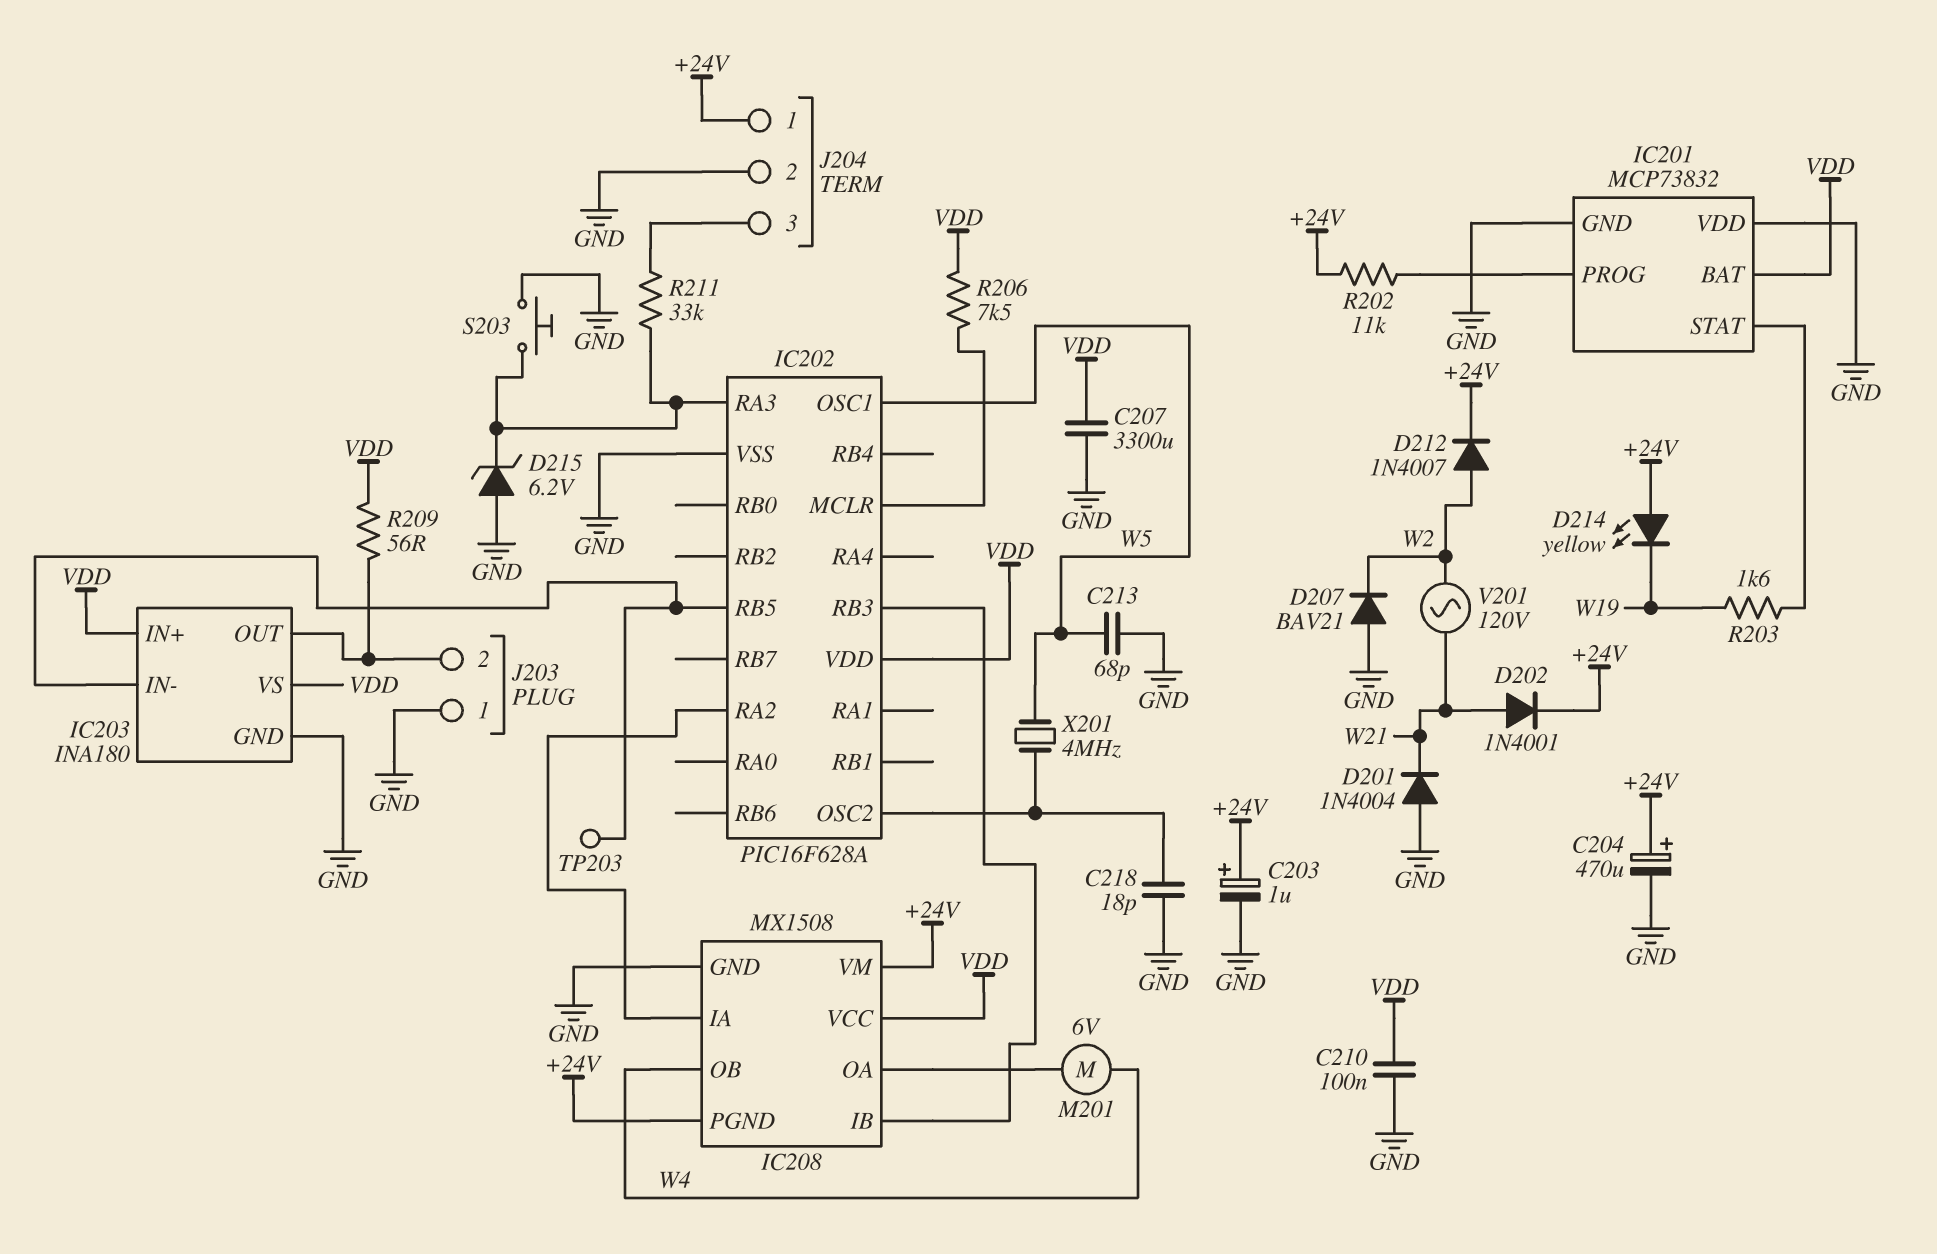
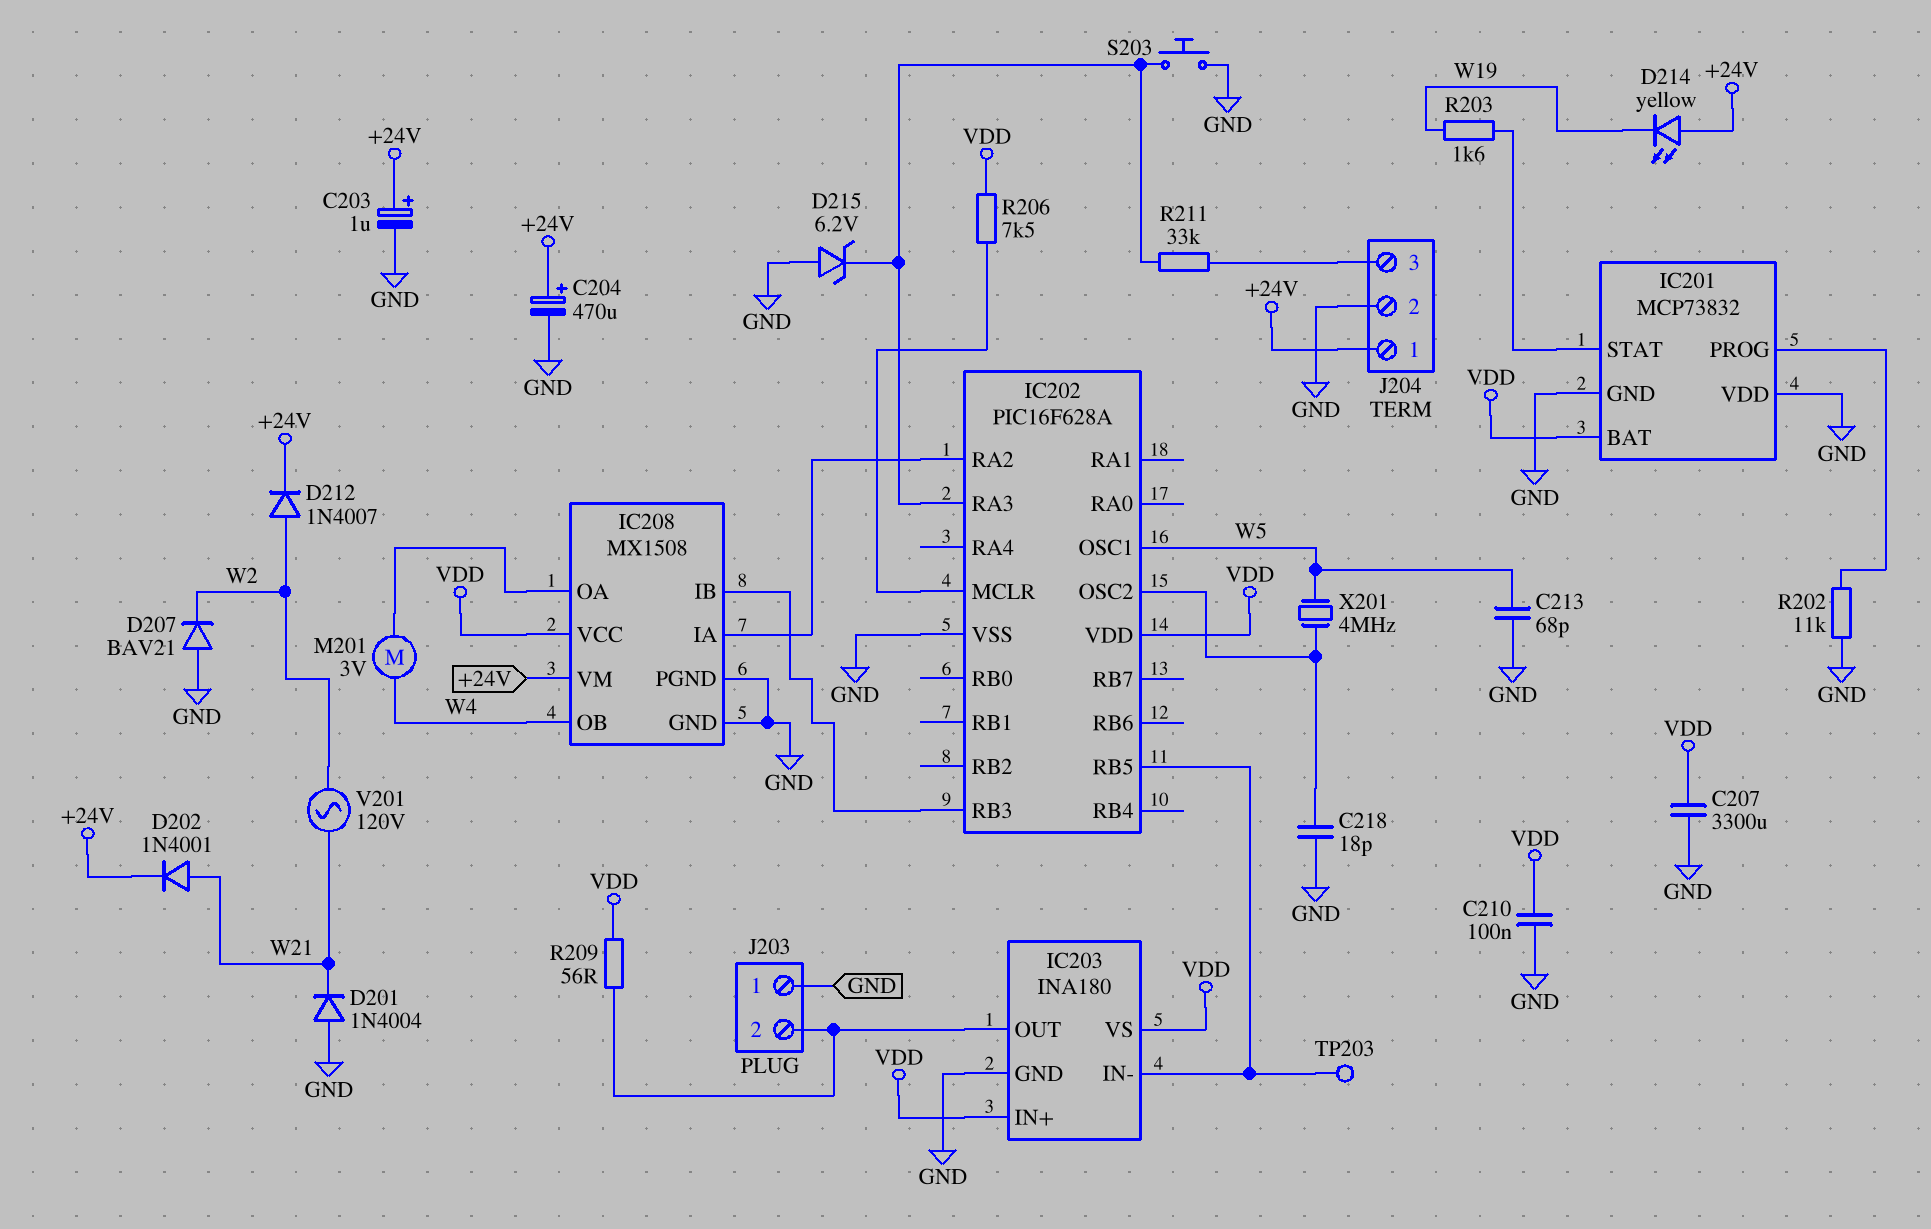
IC208 pin PGND: +24V -> GND
M201: motor 6V (IC208/OA, W4) -> motor 3V (IC208/OA, W4)
R202: 11k (+24V, IC201/PROG) -> 11k (GND, IC201/PROG)

